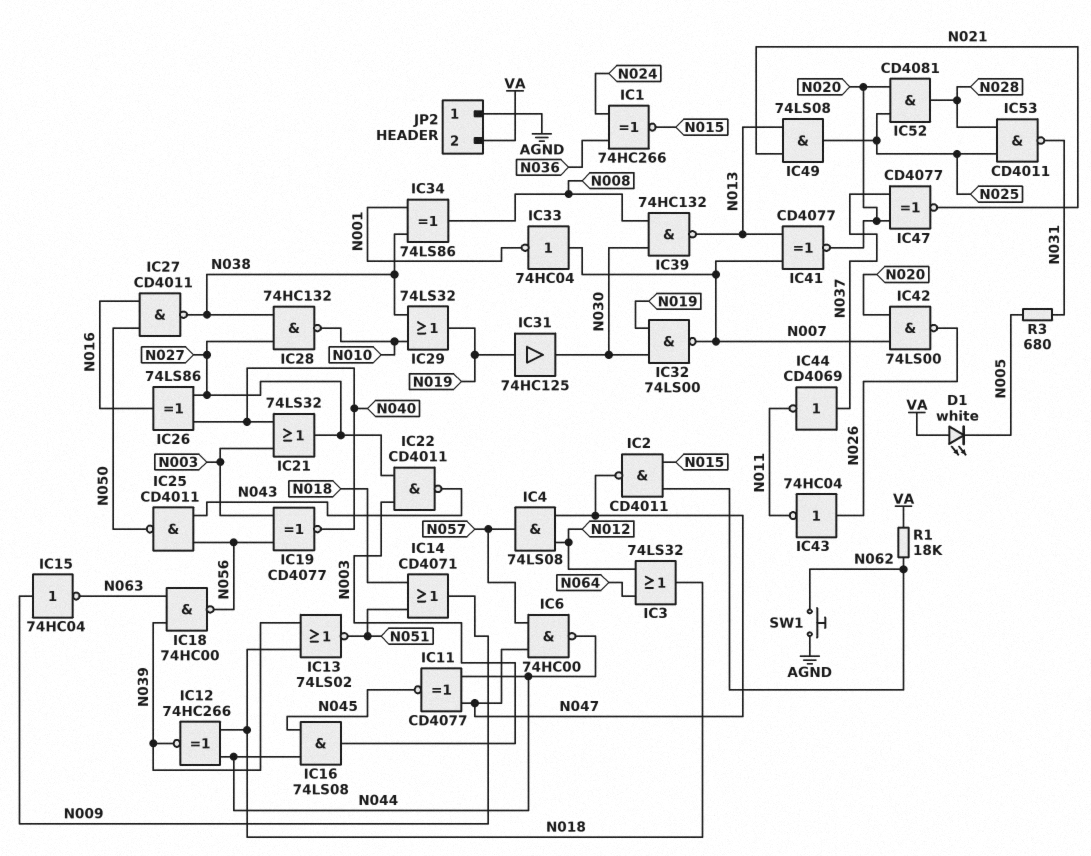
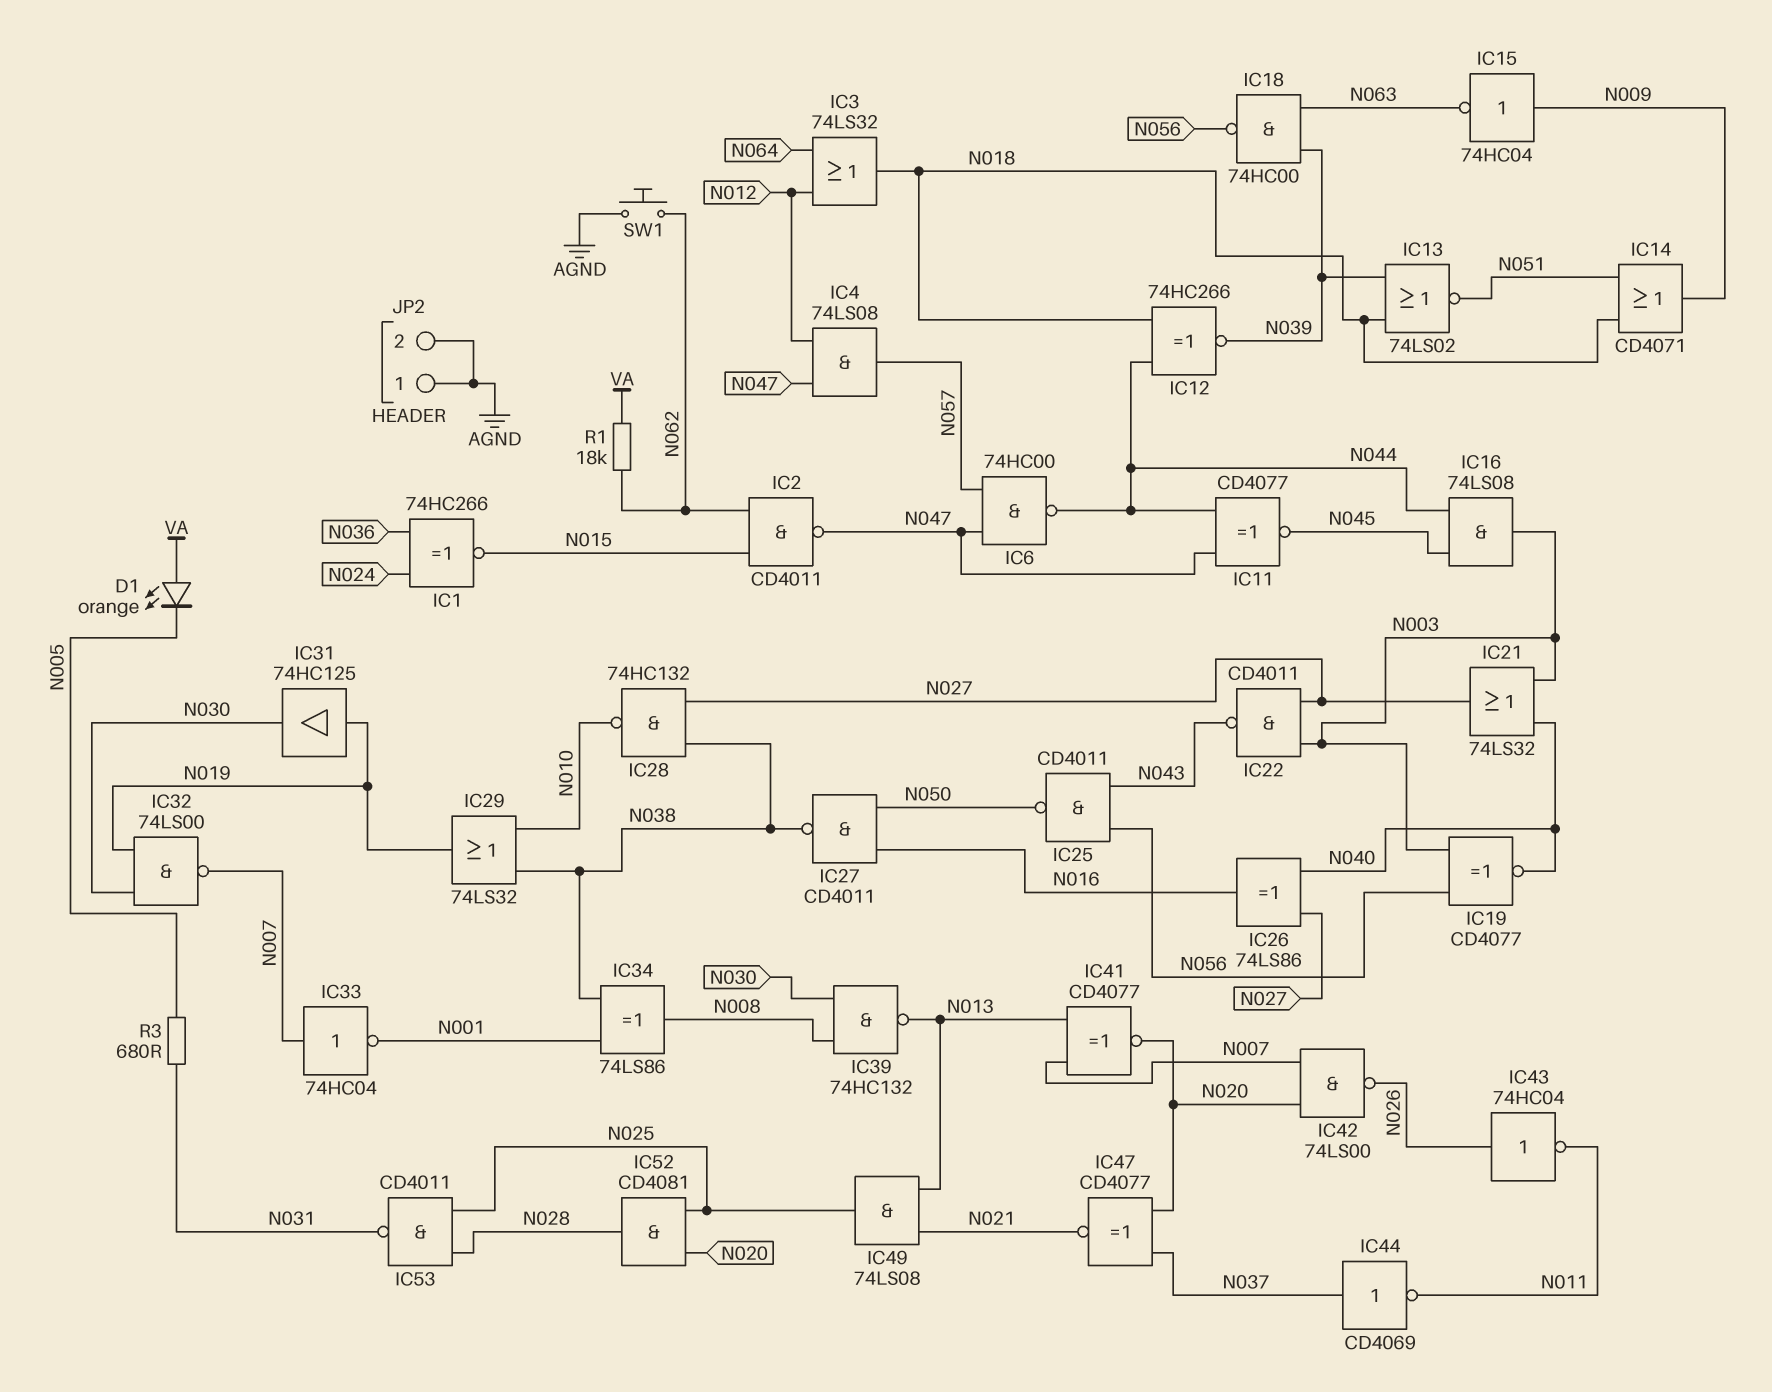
D1: LED white (A VA, K N005) -> LED orange (A VA, K N005)
JP2 pin 2: VA -> AGND

